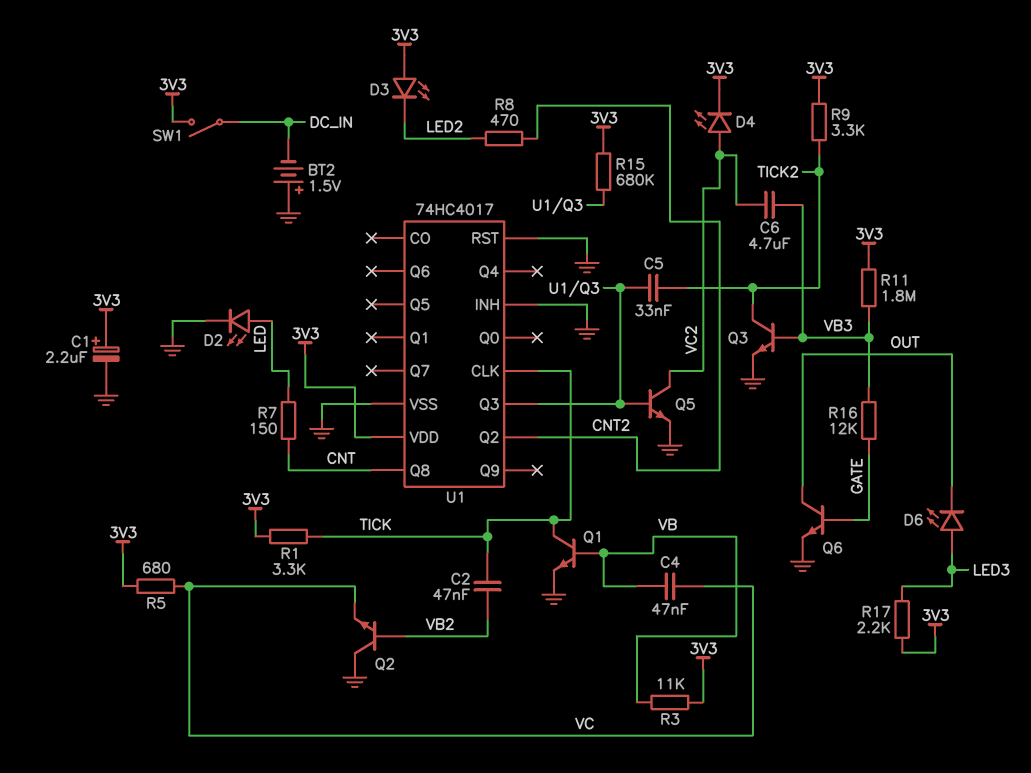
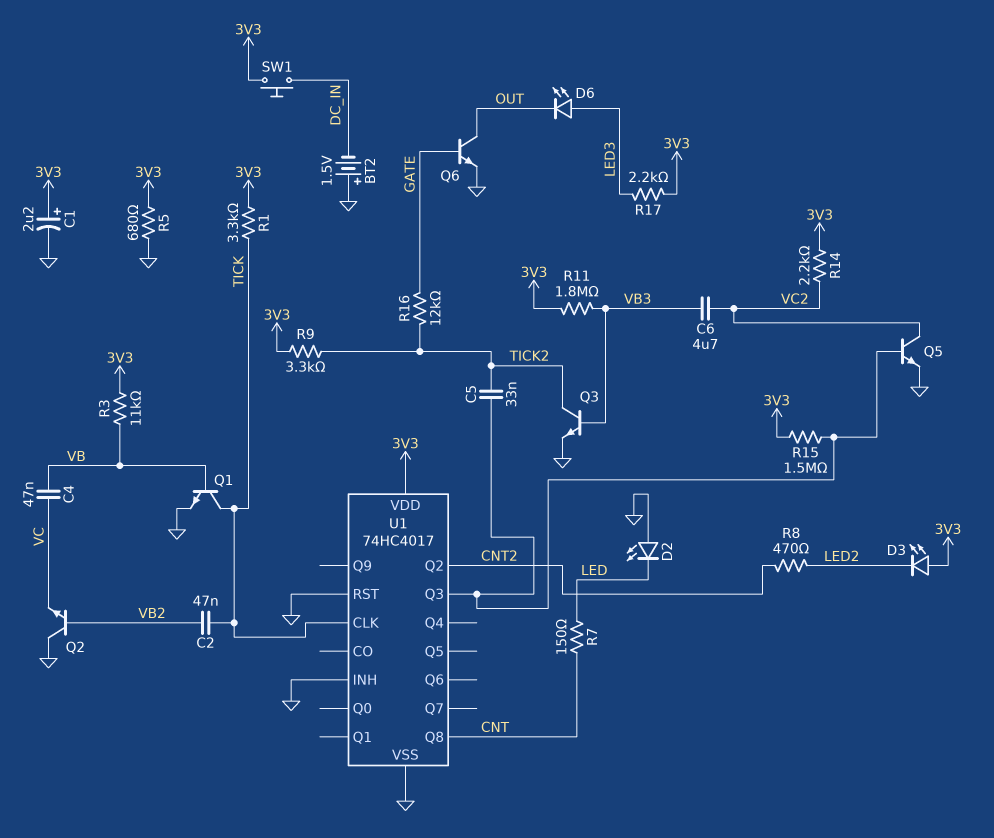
D2: LED (A LED, K GND) -> LED (A GND, K LED)
D4: LED (A VC2, K 3V3) -> none
R5: 680 (3V3, VC) -> 680 (3V3, GND)
R14: none -> 2.2k (3V3, VC2)
R15: 680k (3V3, U1/Q3) -> 1.5M (3V3, U1/Q3)
R16: 12k (GATE, VB3) -> 12k (GATE, TICK2)
SW1: switch (3V3, DC_IN) -> button (3V3, DC_IN)

